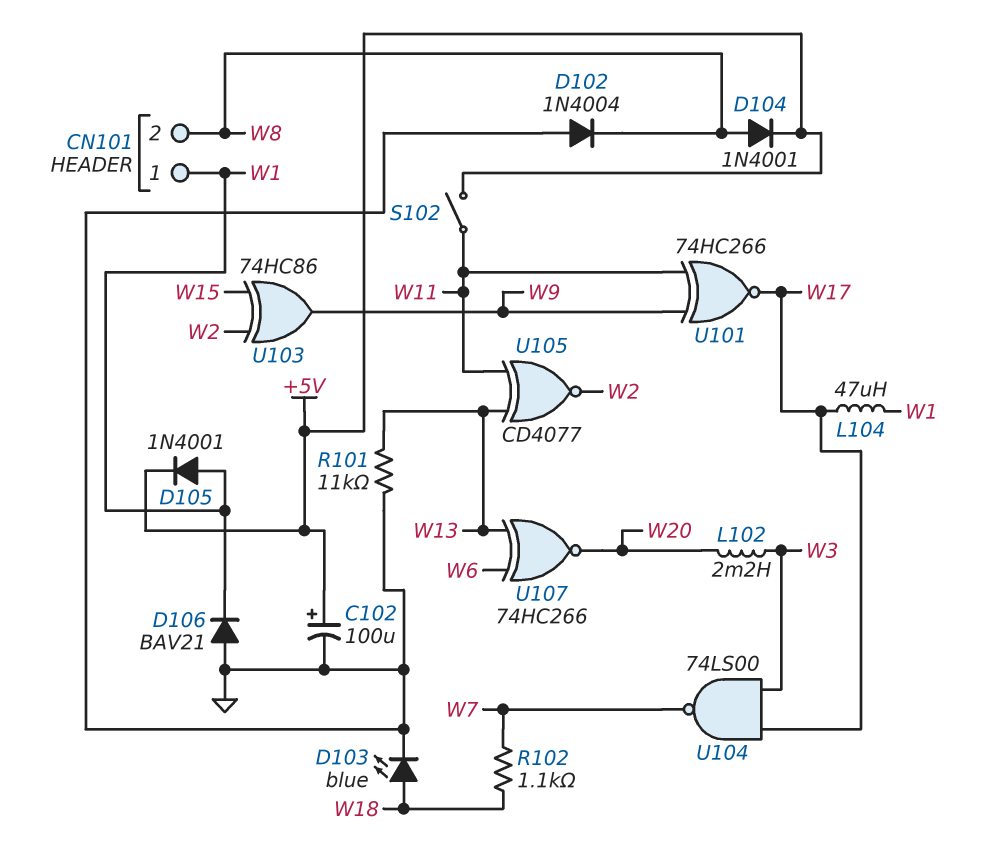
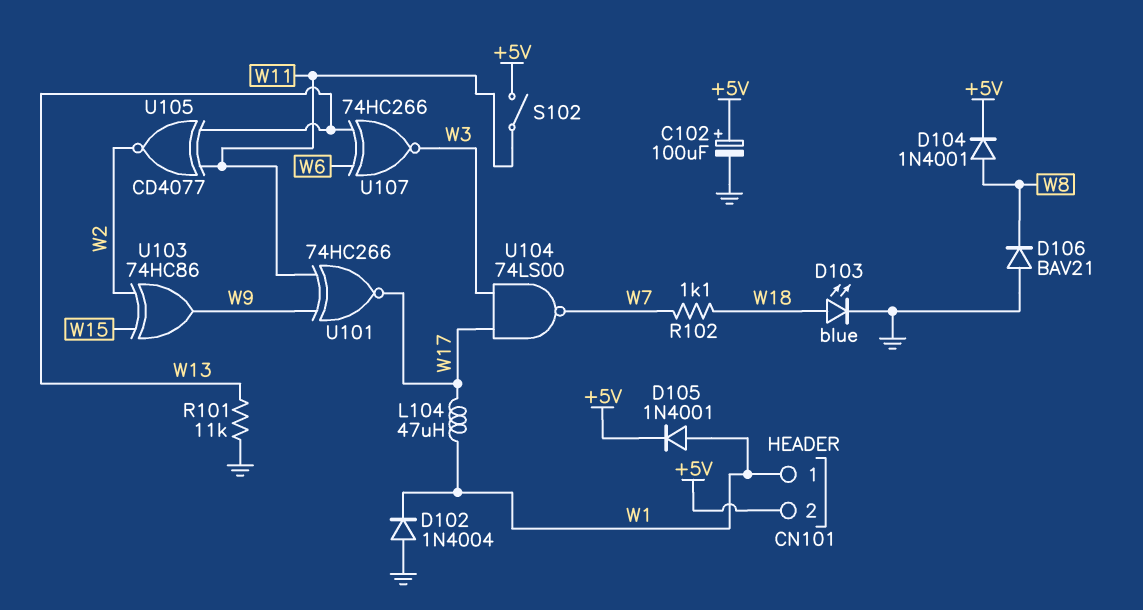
CN101 pin 2: W8 -> +5V
D102: diode 1N4004 (A GND, K W8) -> diode 1N4004 (A GND, K W1)
D106: diode BAV21 (A GND, K W1) -> diode BAV21 (A GND, K W8)
L102: 2.2mH (W3, W20) -> none
U107: XNOR 74HC266 (in W6, in W13, out W20) -> XNOR 74HC266 (in W6, in W13, out W3)

